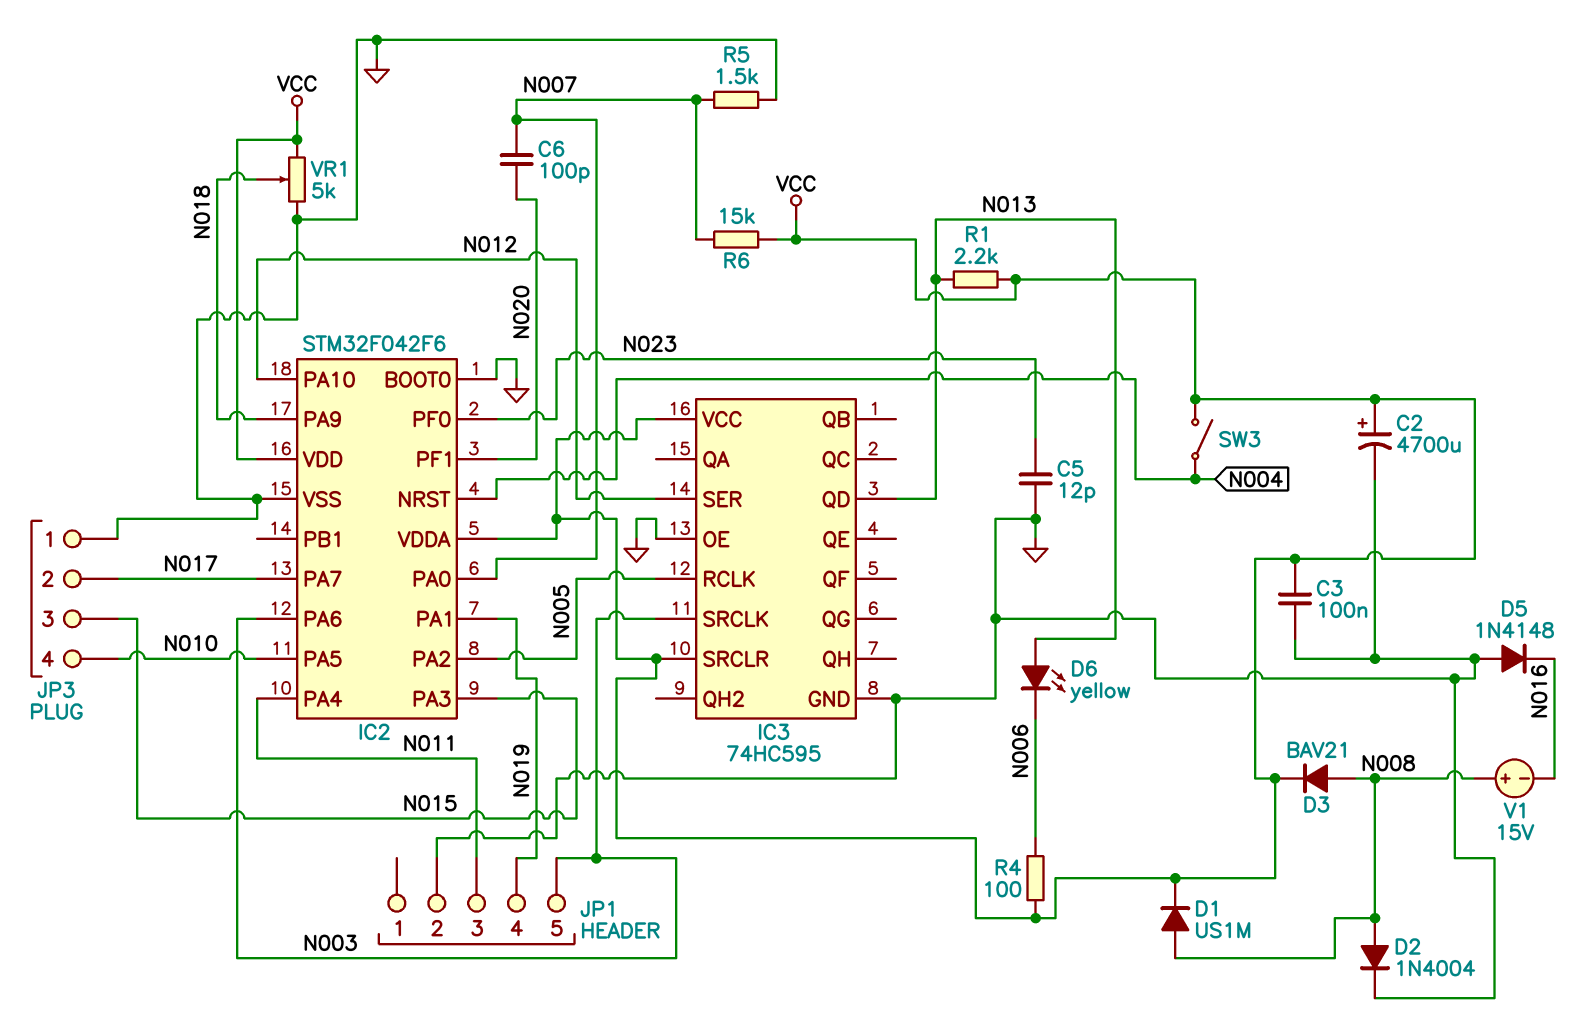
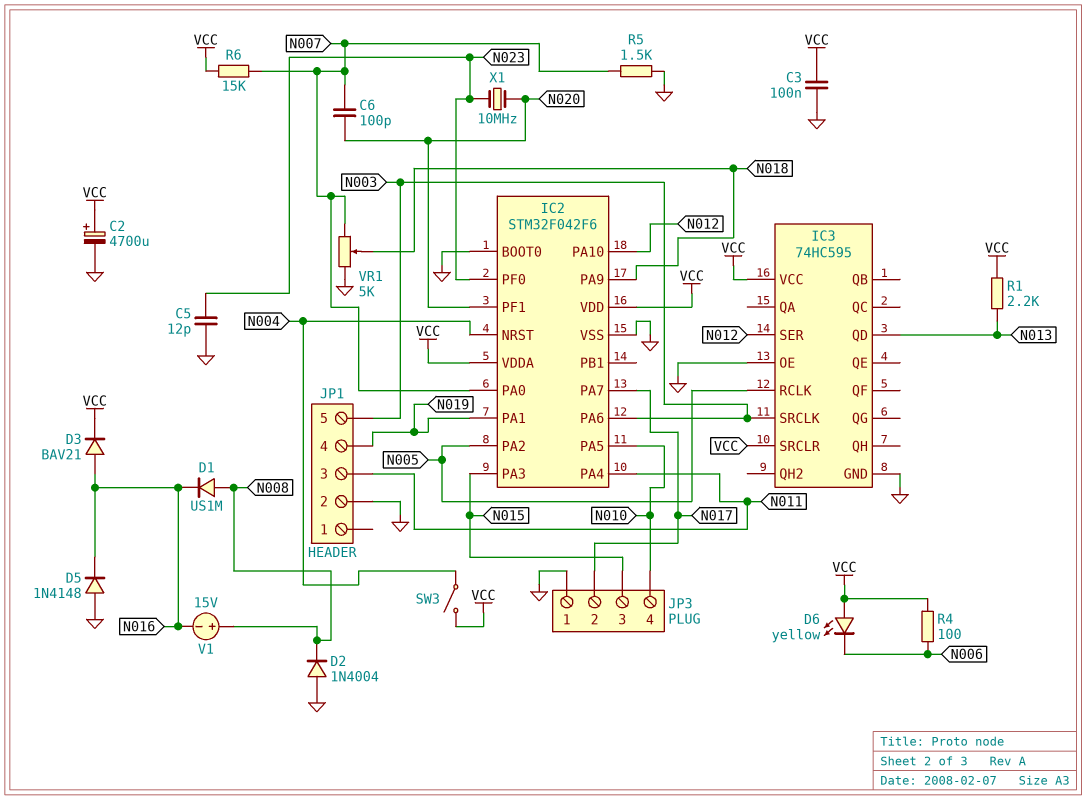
D1: diode US1M (A N008, K VCC) -> diode US1M (A N008, K N016)
D2: diode 1N4004 (A N008, K GND) -> diode 1N4004 (A GND, K N008)
D3: diode BAV21 (A N008, K VCC) -> diode BAV21 (A N016, K VCC)
D6: LED yellow (A N013, K N006) -> LED yellow (A VCC, K N006)
VR1: 5k (GND, VCC, wiper N018) -> 5k (GND, N007, wiper N018)
X1: none -> 10MHz (N020, N023)

